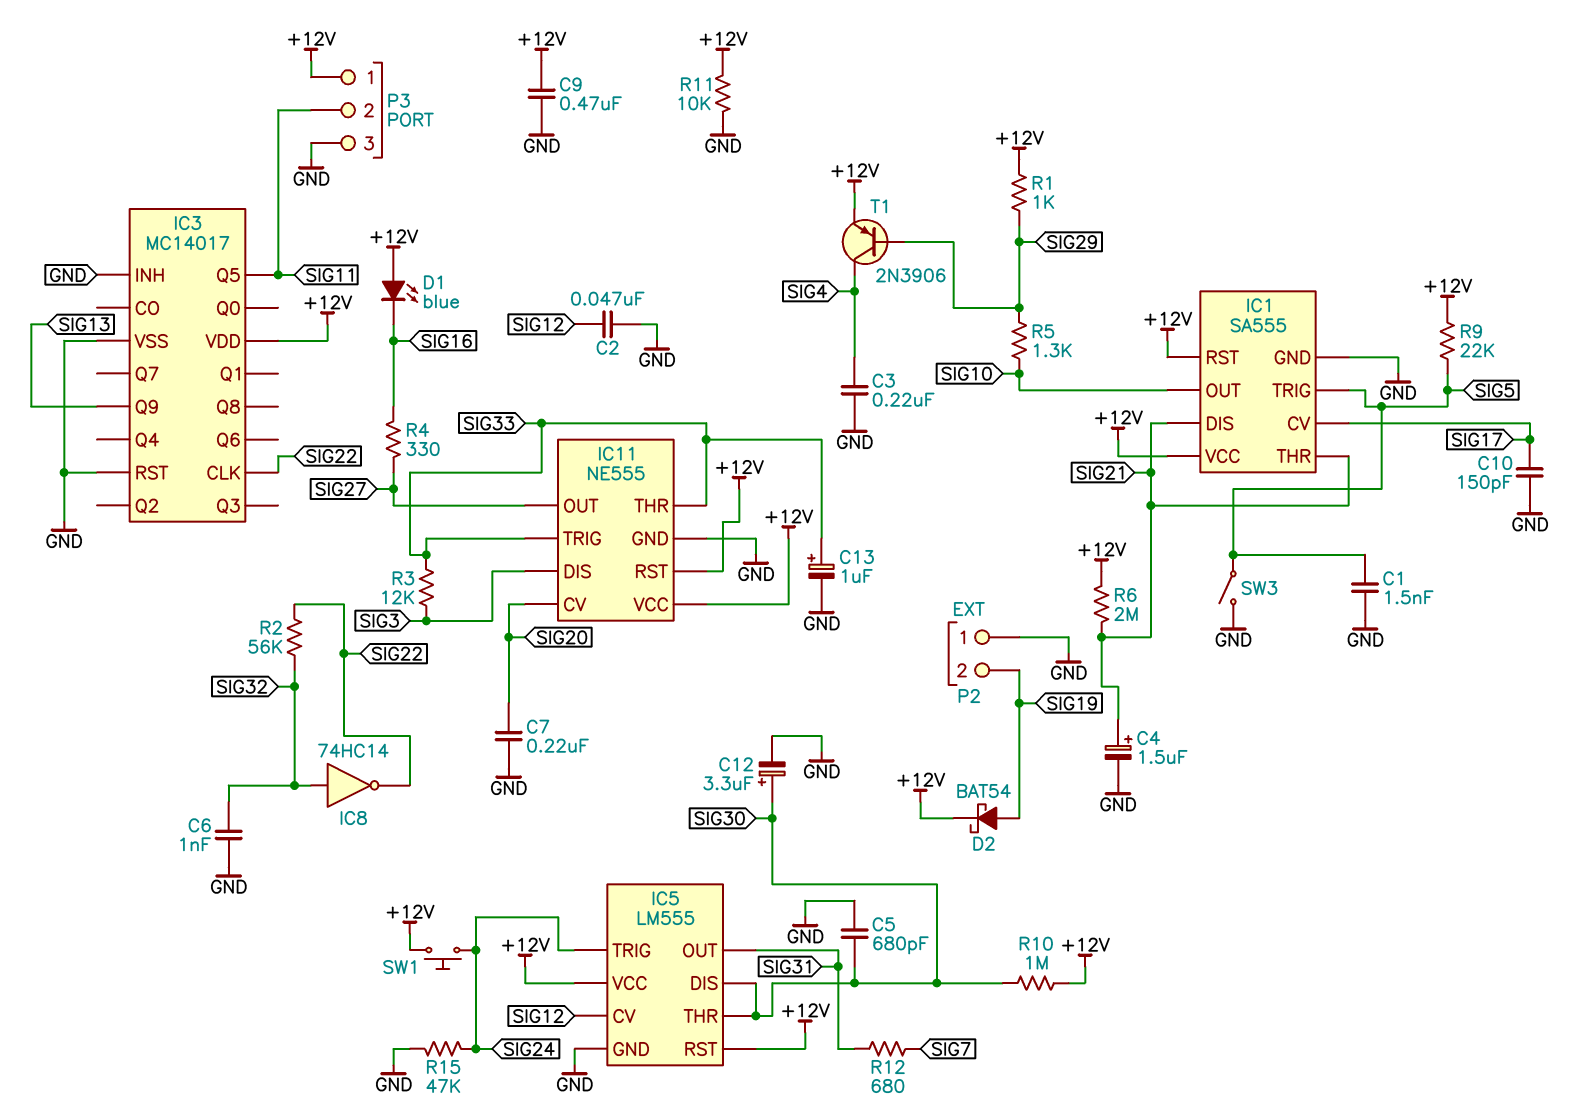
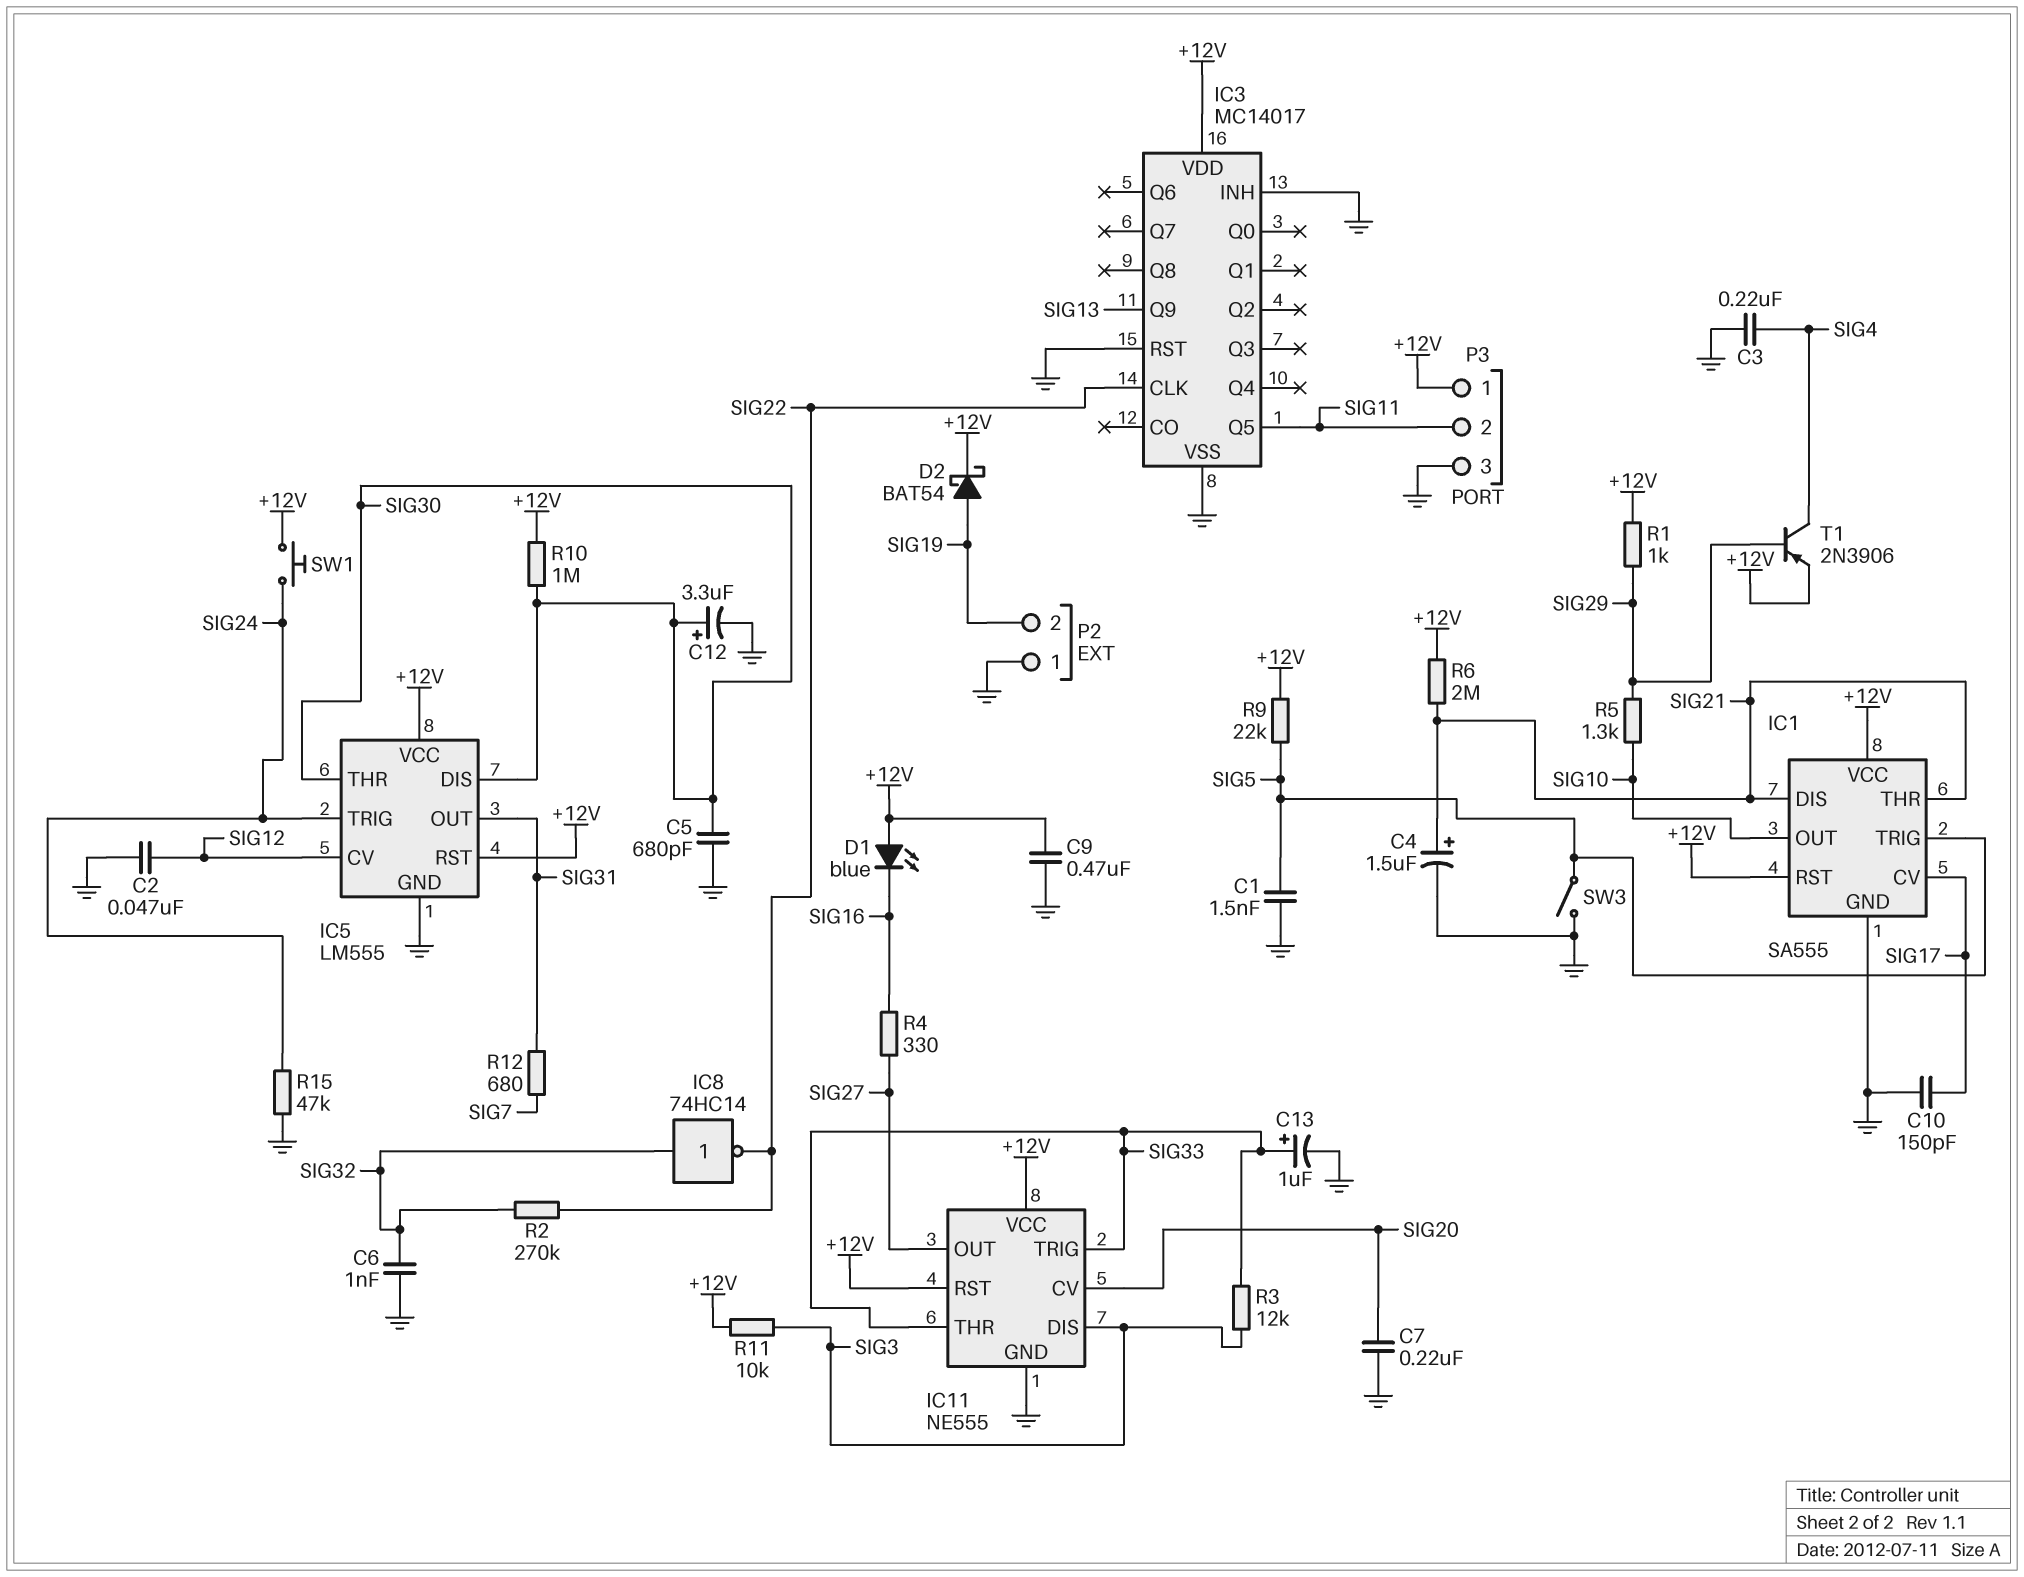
R2: 56k (SIG22, SIG32) -> 270k (SIG22, SIG32)
R11: 10k (+12V, GND) -> 10k (+12V, SIG3)

